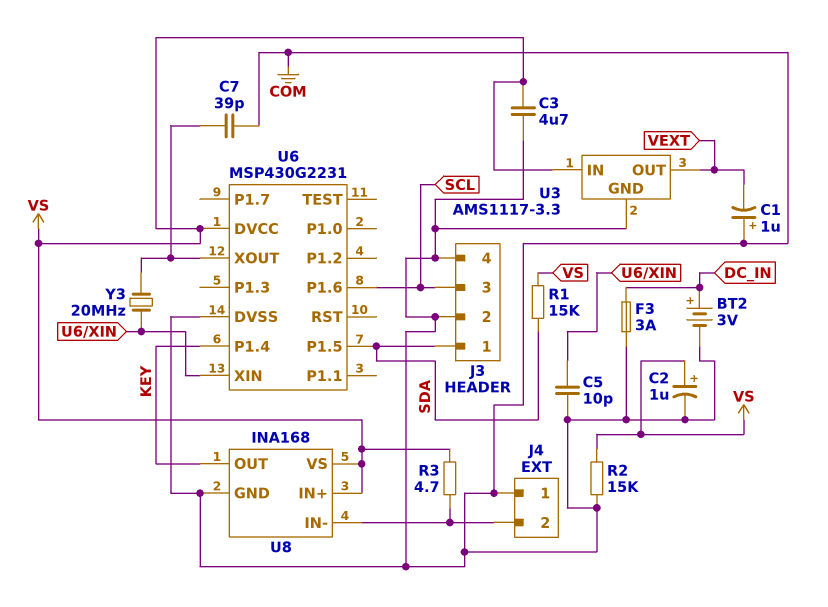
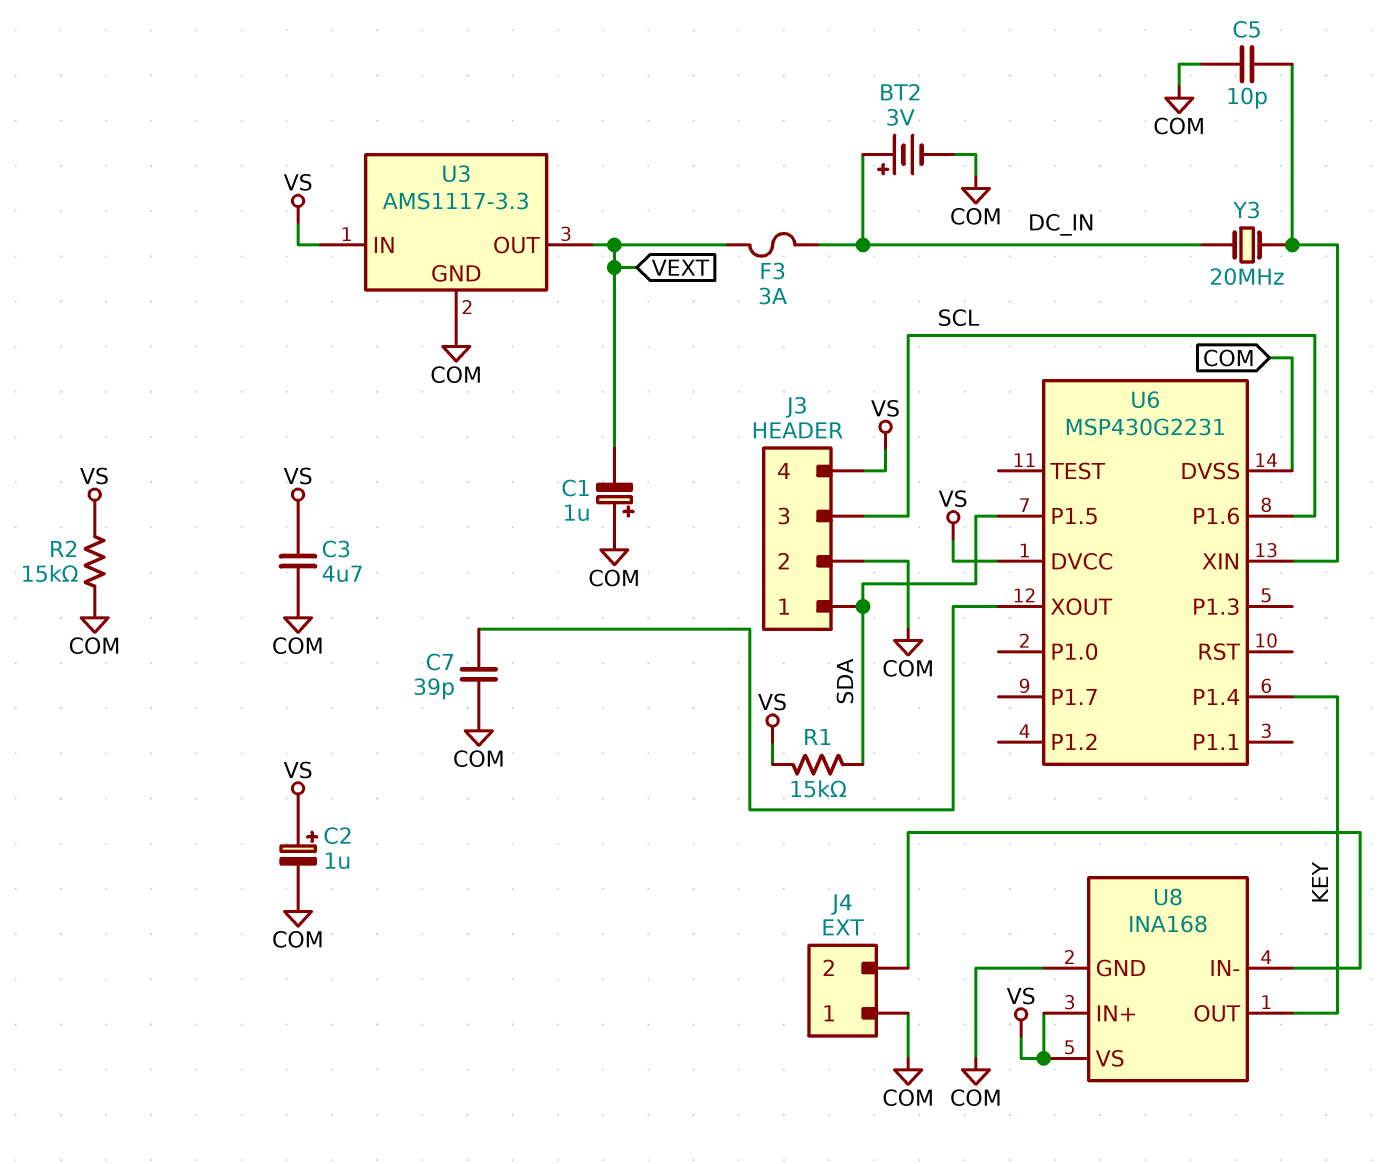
F3: 3A (COM, DC_IN) -> 3A (DC_IN, VEXT)
J3 pin 4: COM -> VS
R3: 4.7 (J4/2, VS) -> none
Y3: 20MHz (U6/XIN, U6/XOUT) -> 20MHz (DC_IN, U6/XIN)

